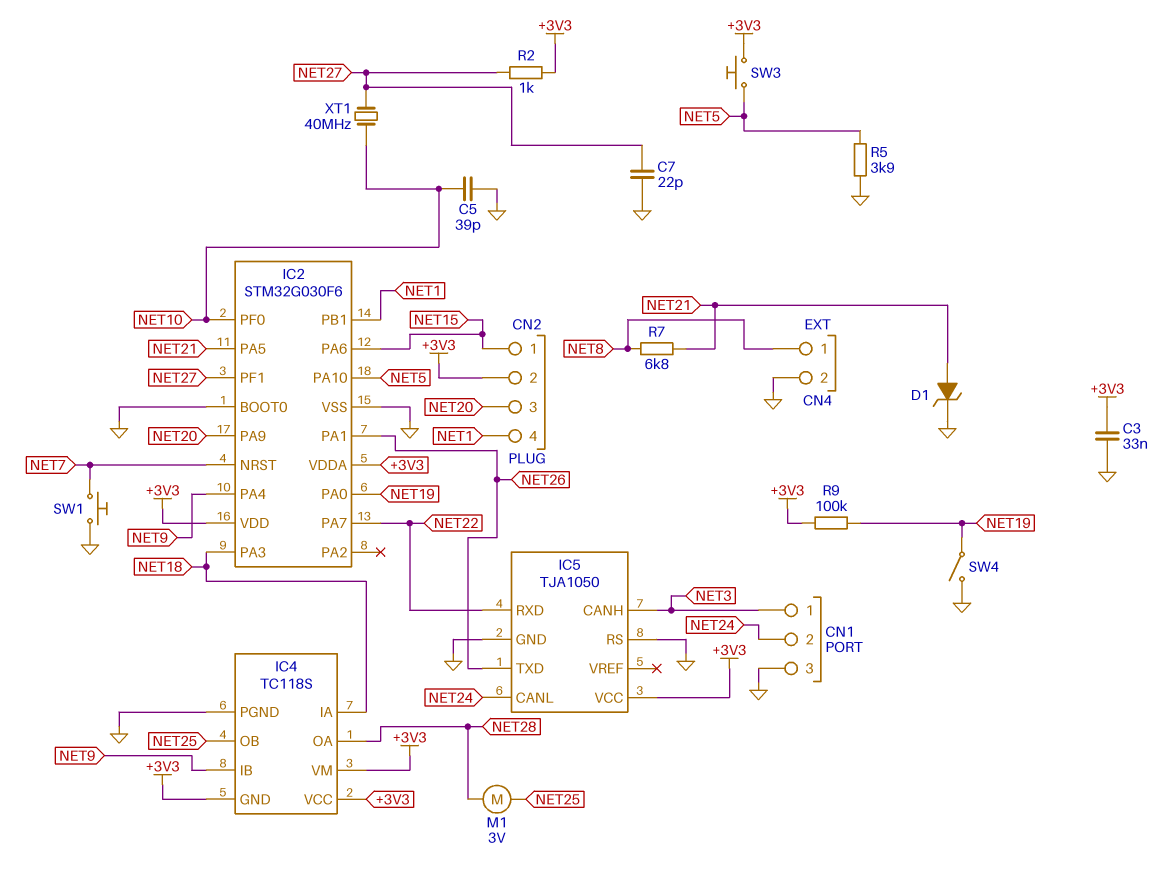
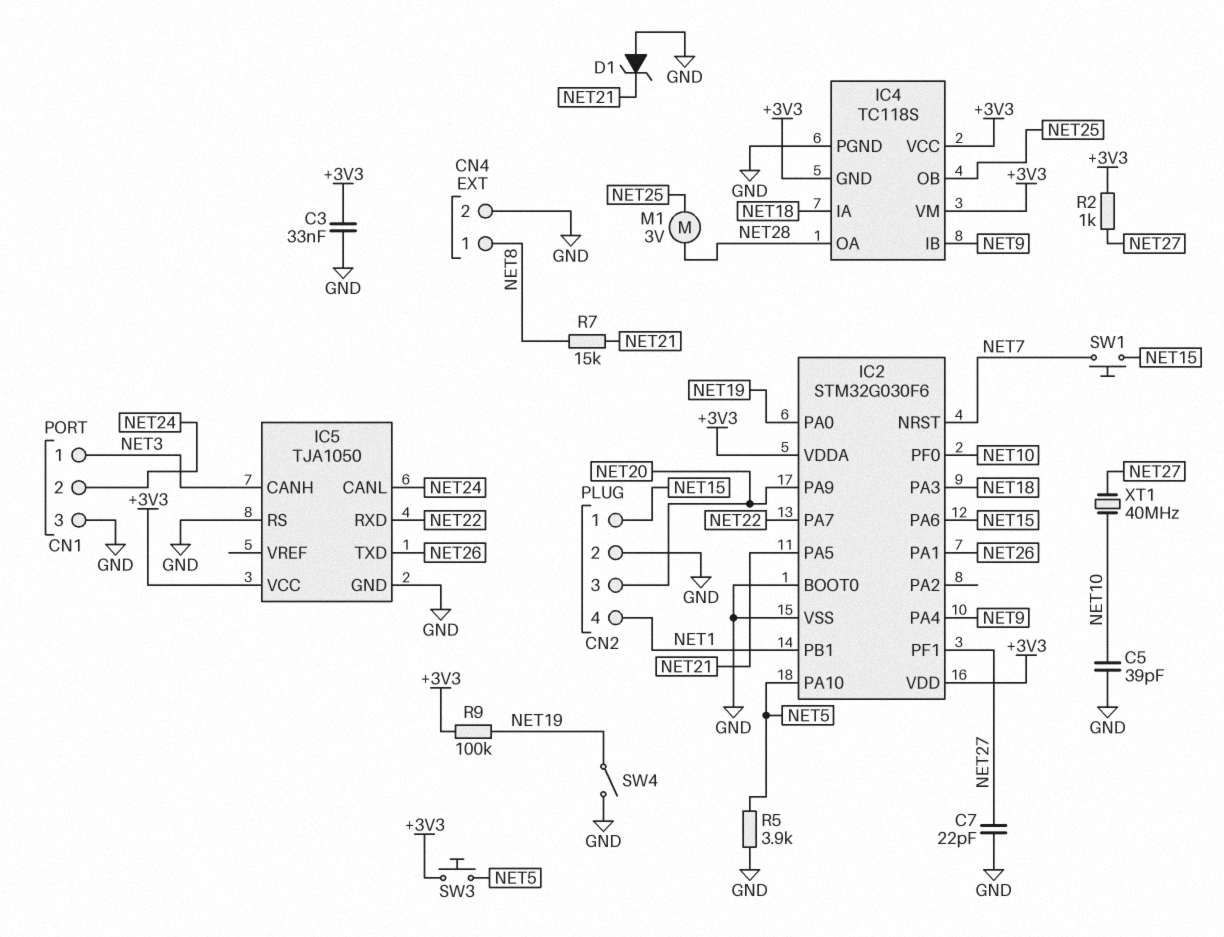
CN2 pin 2: +3V3 -> GND
D1: zener (A NET21, K GND) -> zener (A GND, K NET21)
R7: 6.8k (NET8, NET21) -> 15k (NET8, NET21)
SW1: button (GND, NET7) -> button (NET7, NET15)

